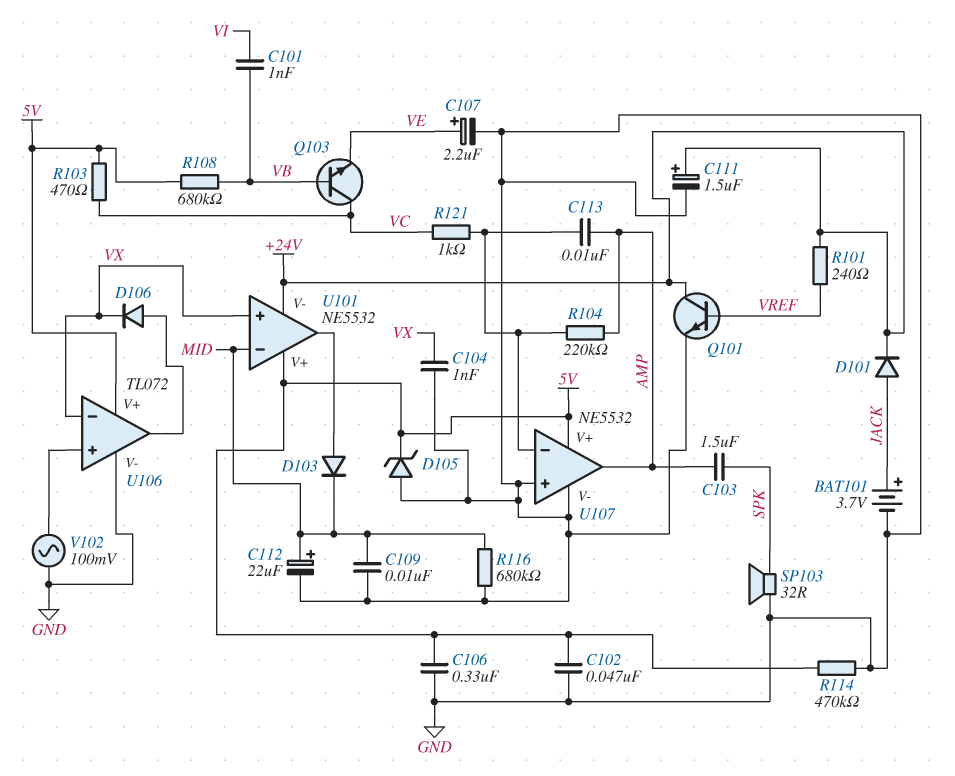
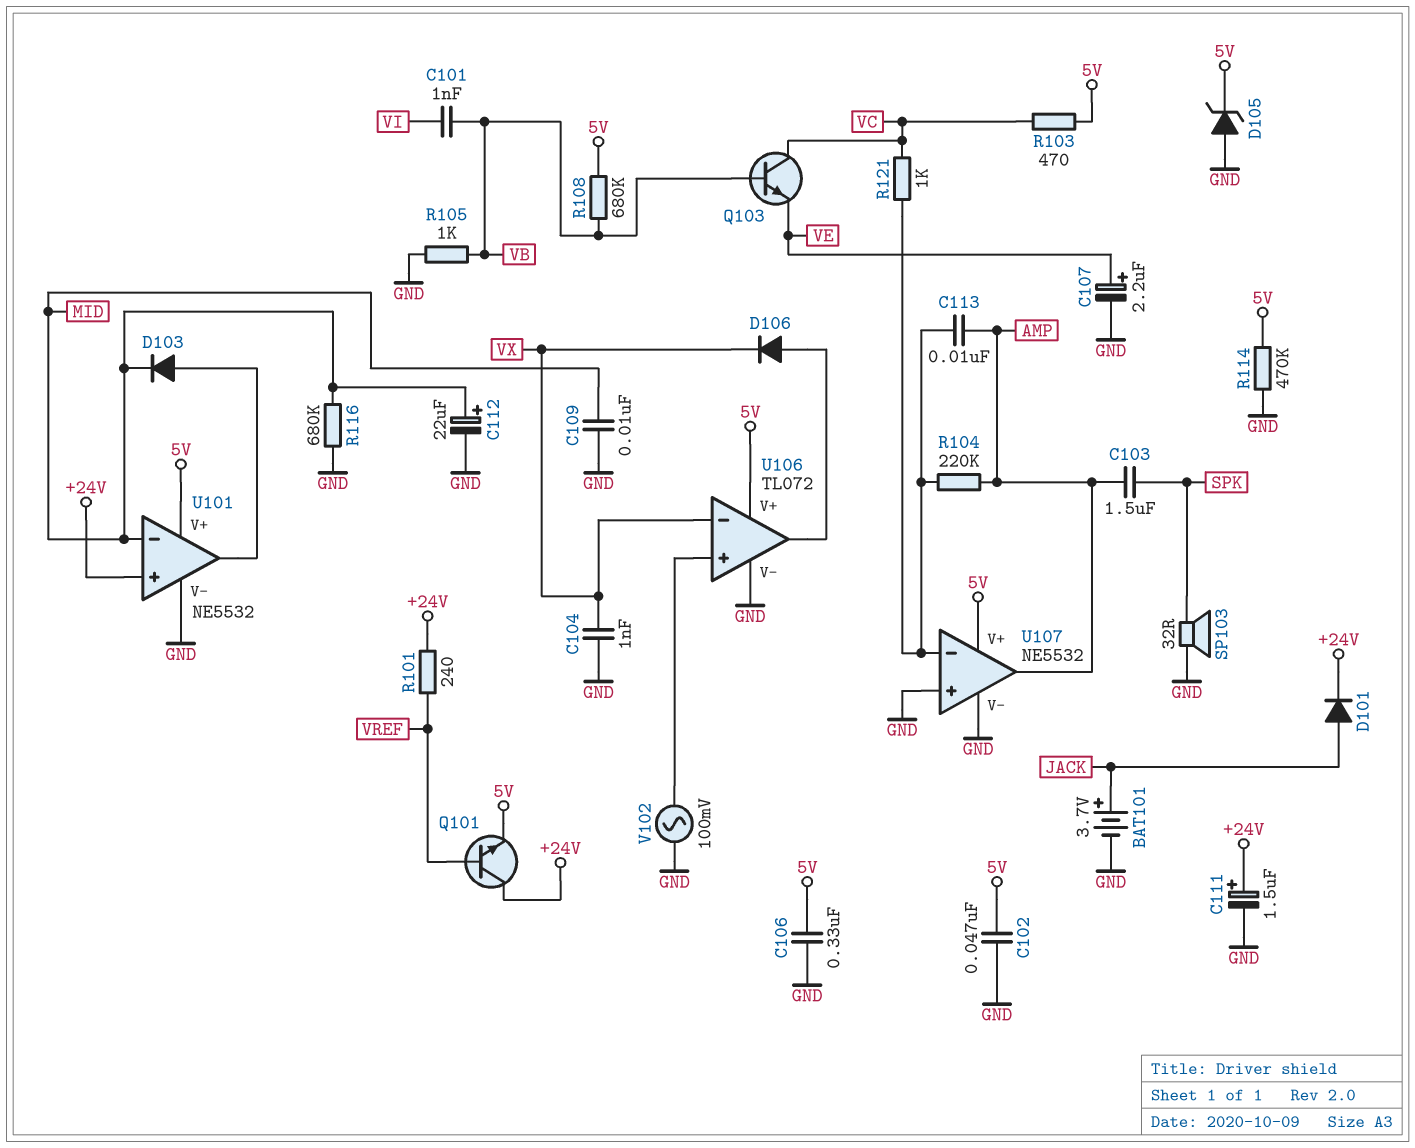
Q101: NPN (B VREF, C +24V, E GND) -> NPN (B VREF, C +24V, E 5V)
R105: none -> 1k (GND, VB)
U101 pin V-: +24V -> GND
U101 pin in+: VX -> +24V

